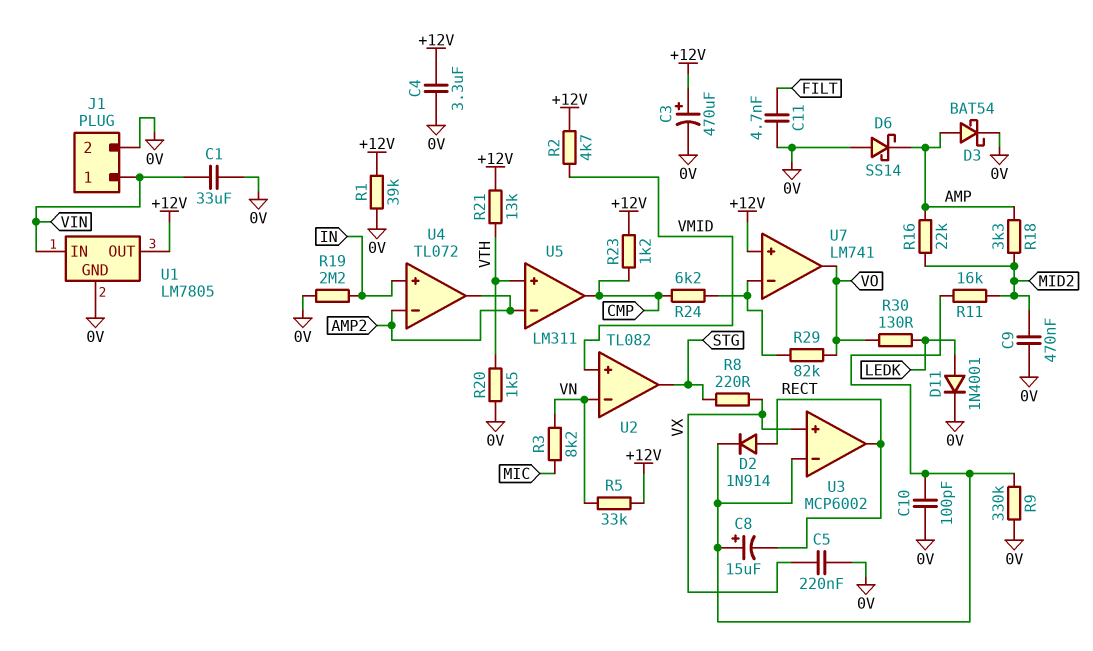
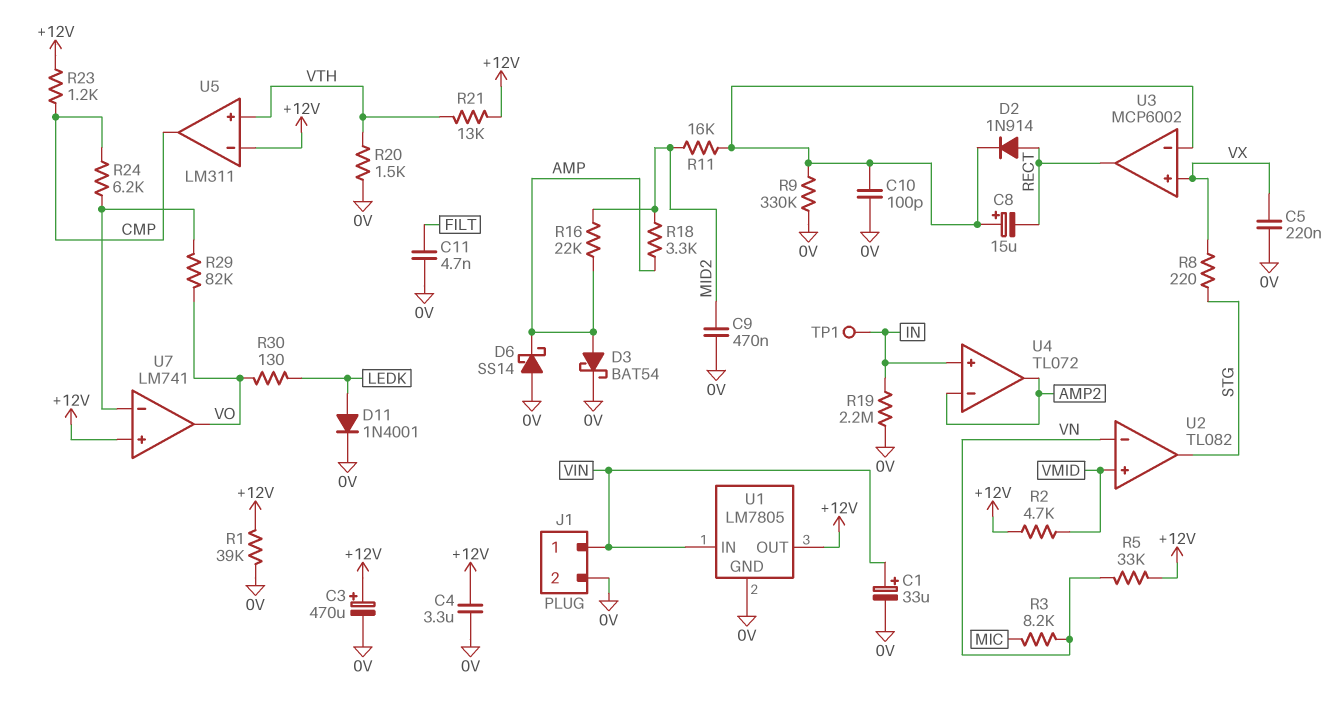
C1: 33uF (0V, VIN) -> 33uF (plus VIN, minus 0V)
TP1: none -> test point (IN)
U5 pin in-: AMP2 -> +12V

